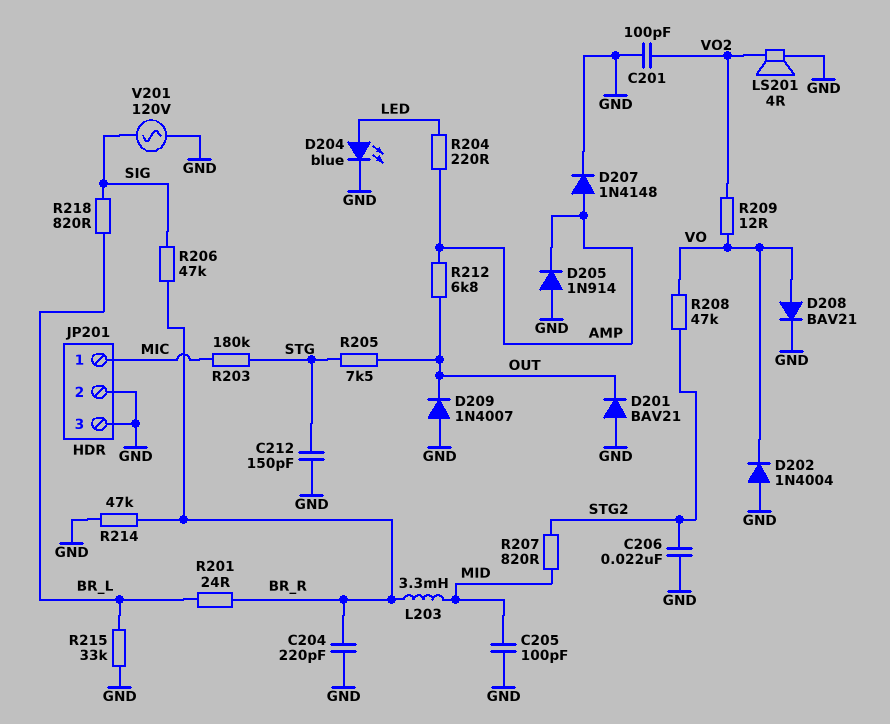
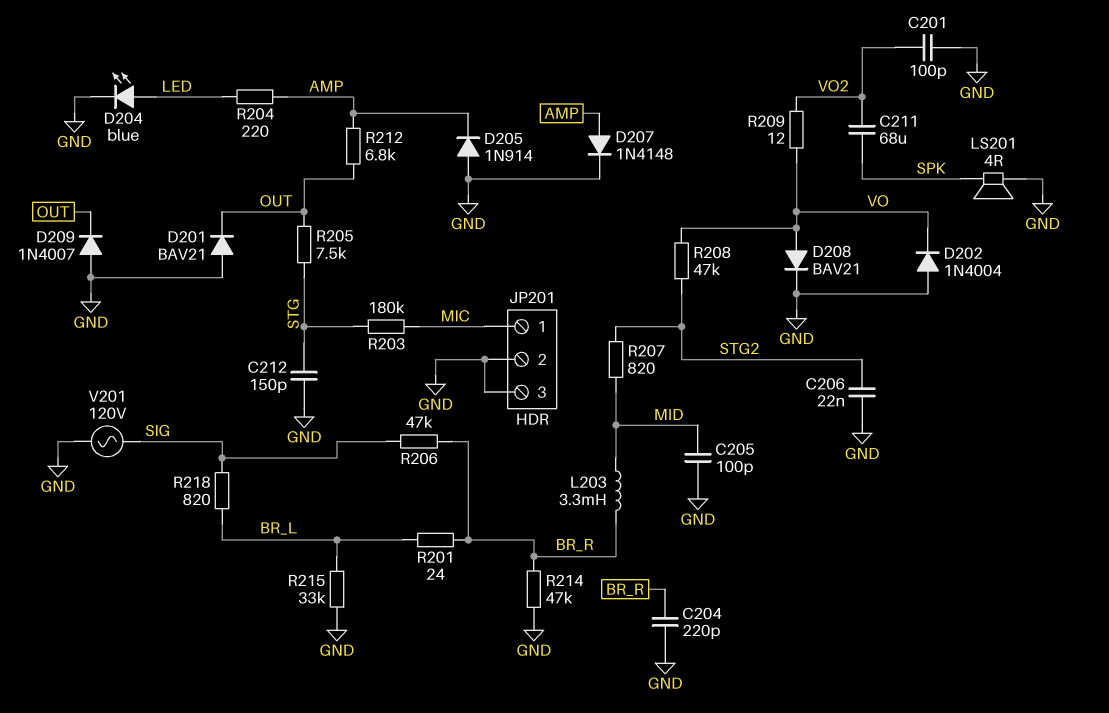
C211: none -> 68uF (SPK, VO2)
LS201: speaker 4R (GND, VO2) -> speaker 4R (GND, SPK)

